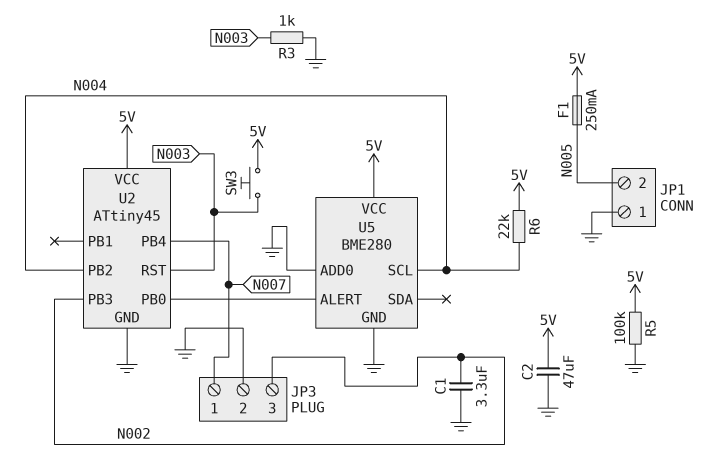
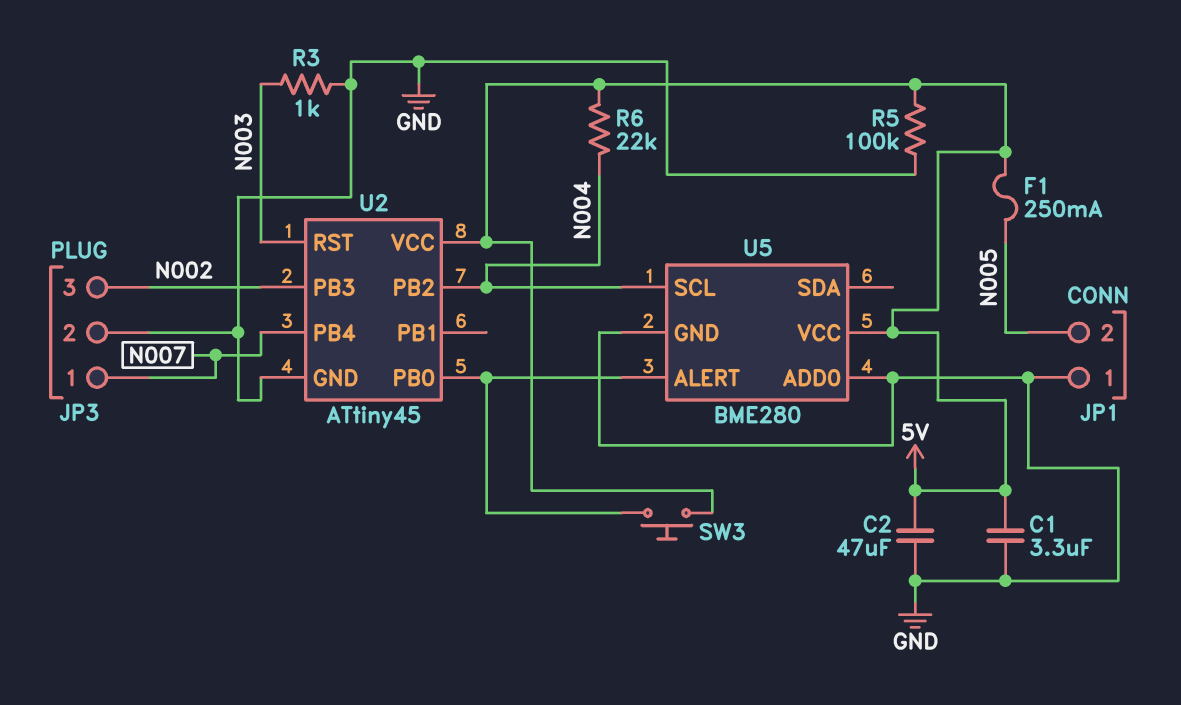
C1: 3.3uF (GND, N002) -> 3.3uF (5V, GND)
SW3: button (5V, N003) -> button (5V, U2/PB0)

